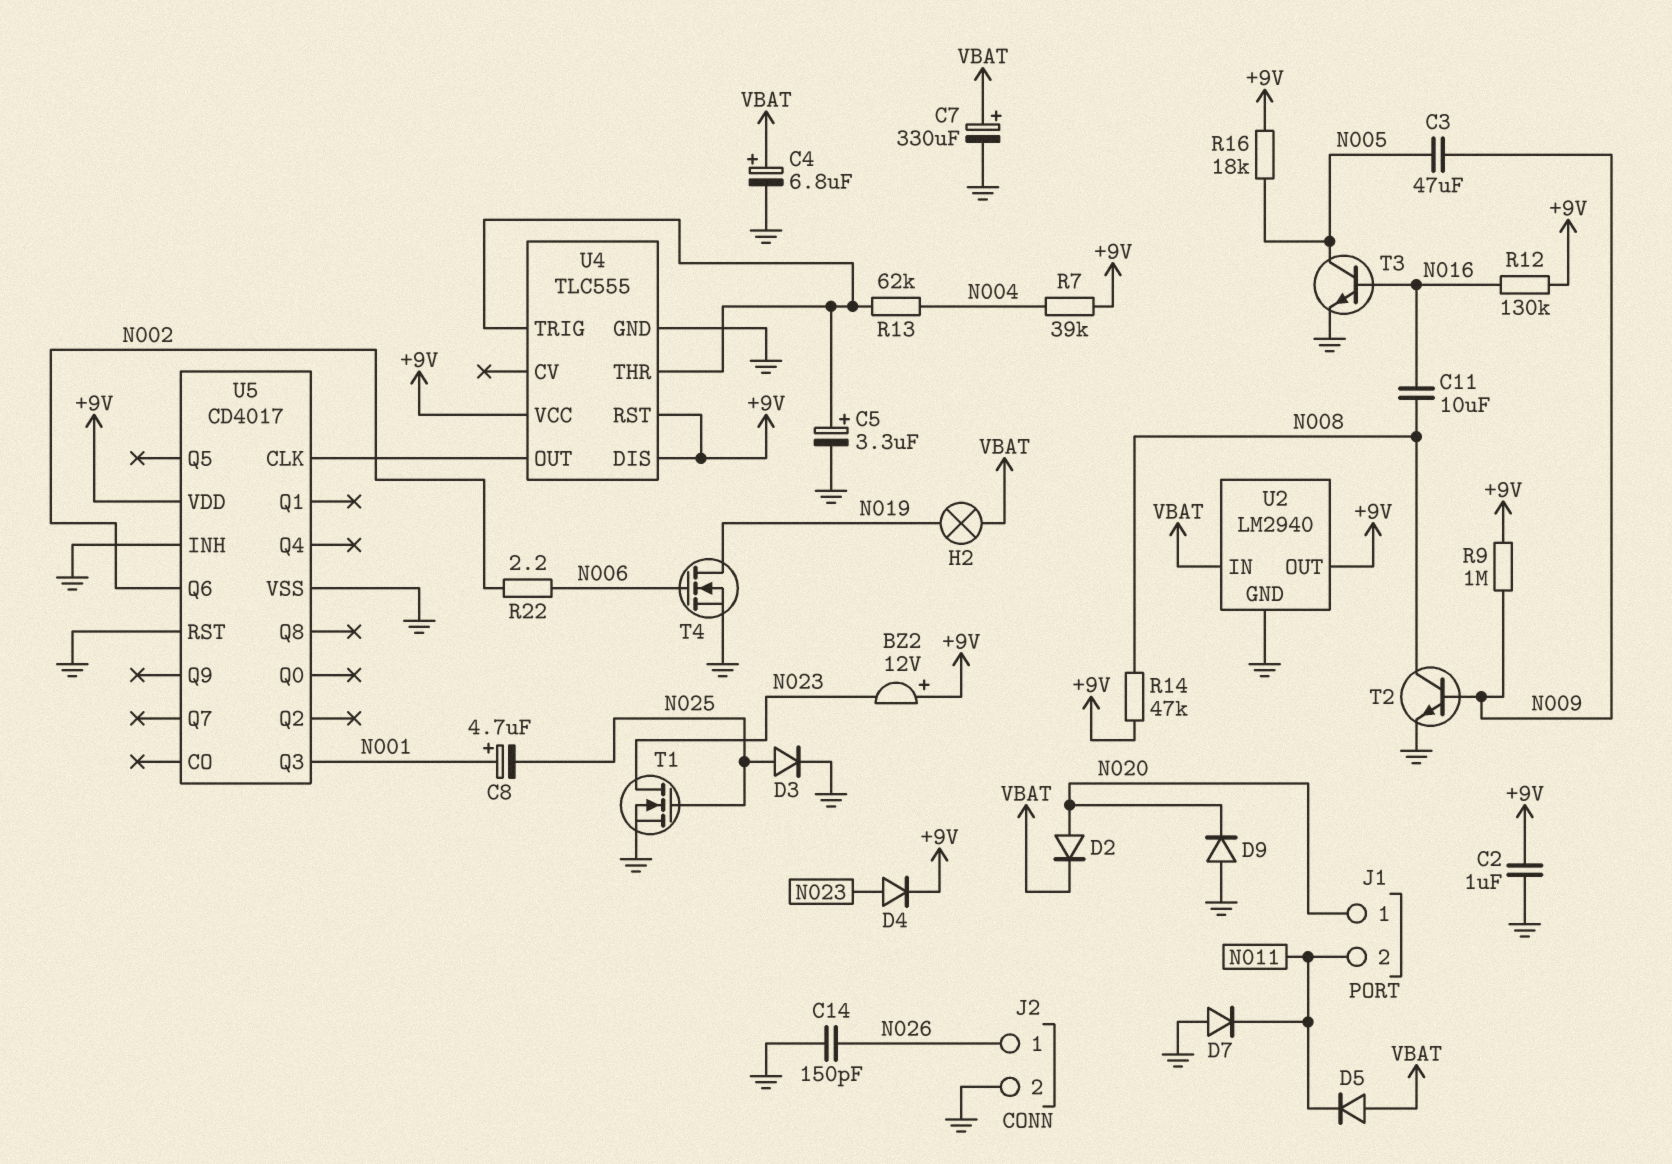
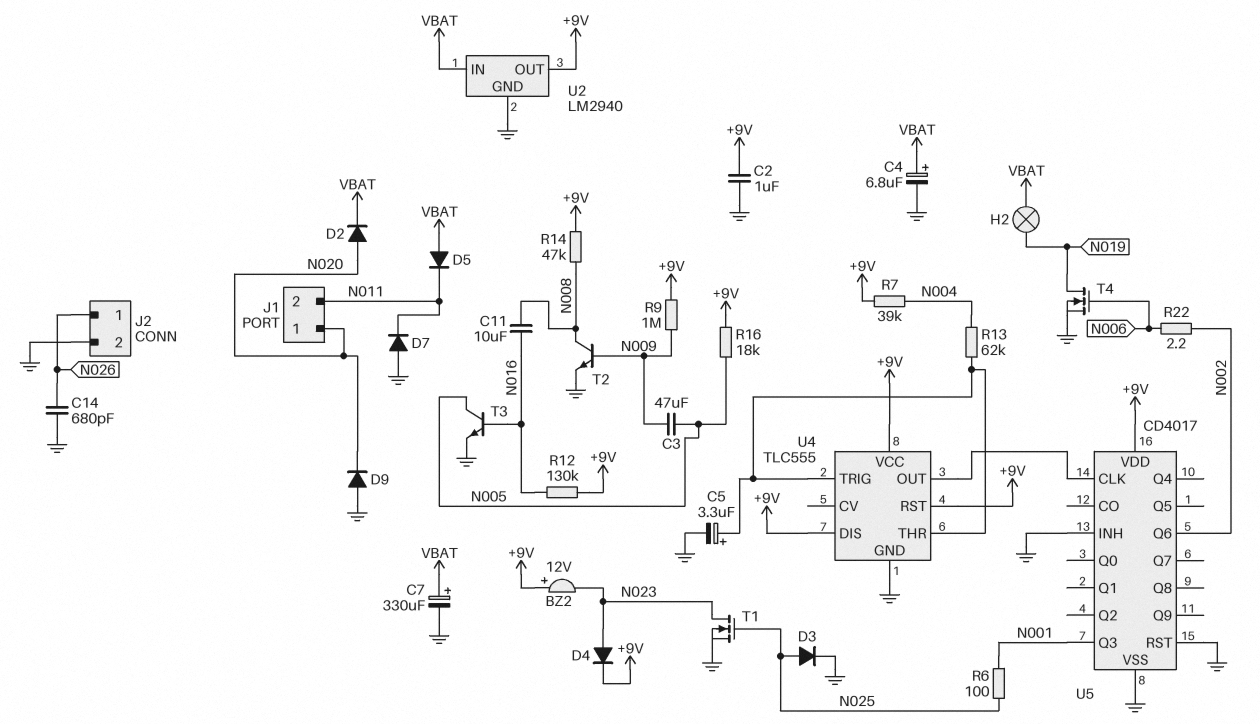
C8: 4.7uF (plus N001, minus N025) -> none
C14: 150pF (GND, N026) -> 680pF (GND, N026)
R6: none -> 100 (N001, N025)

